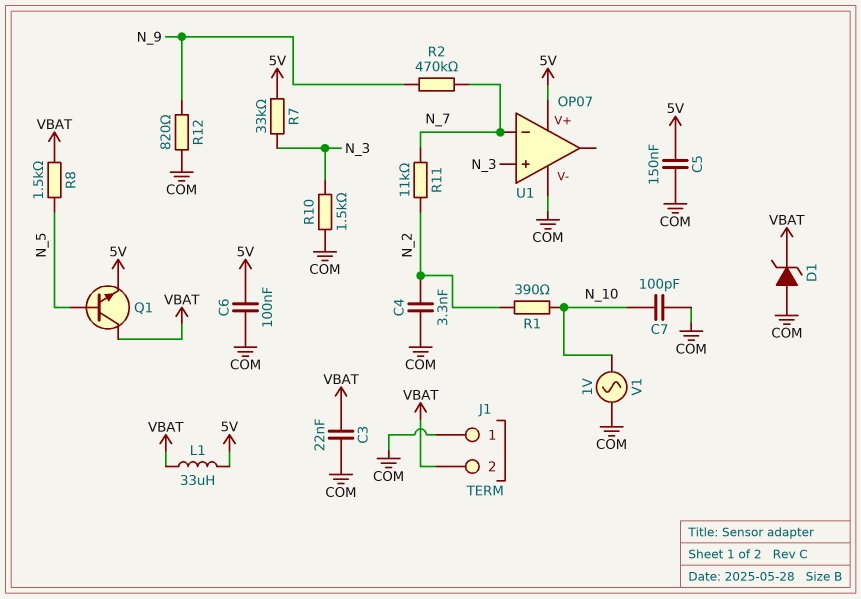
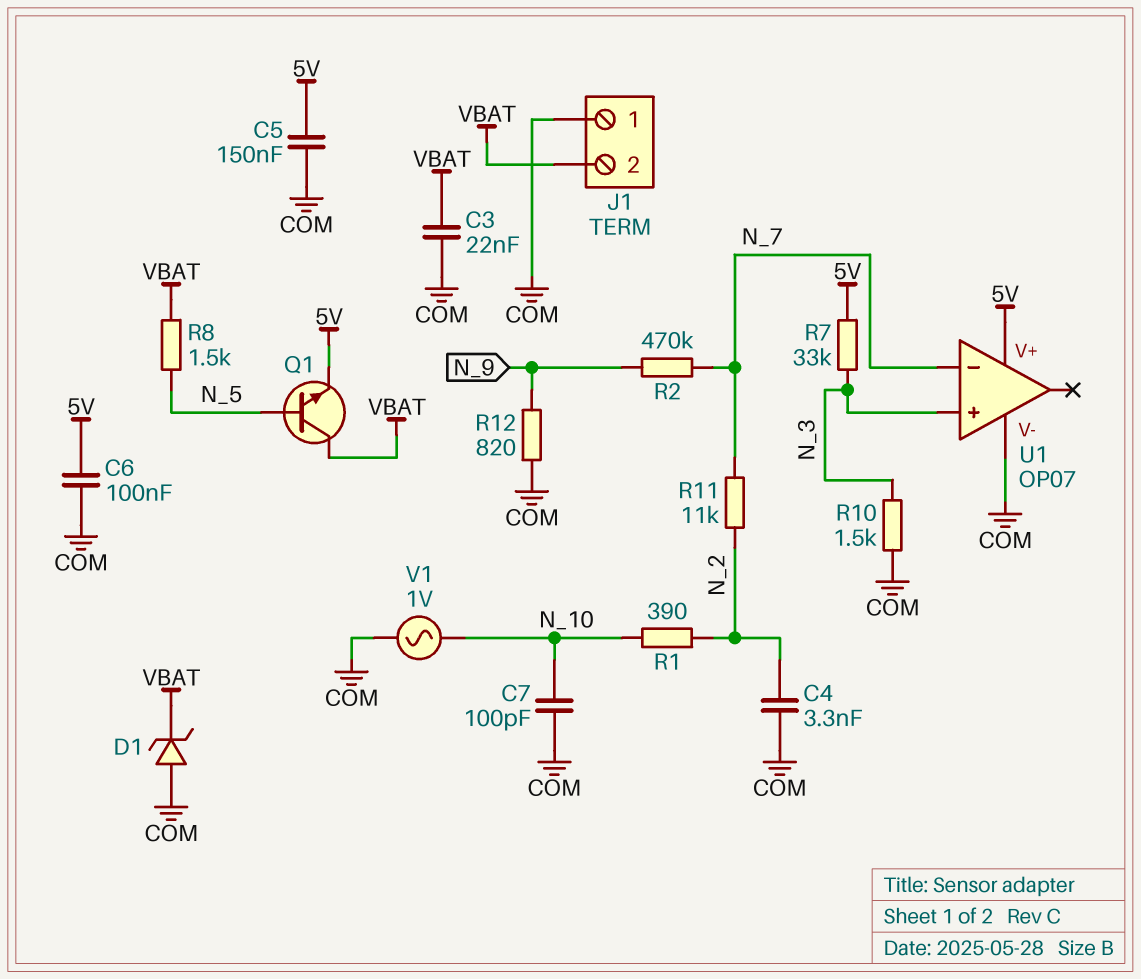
L1: 33uH (5V, VBAT) -> none

